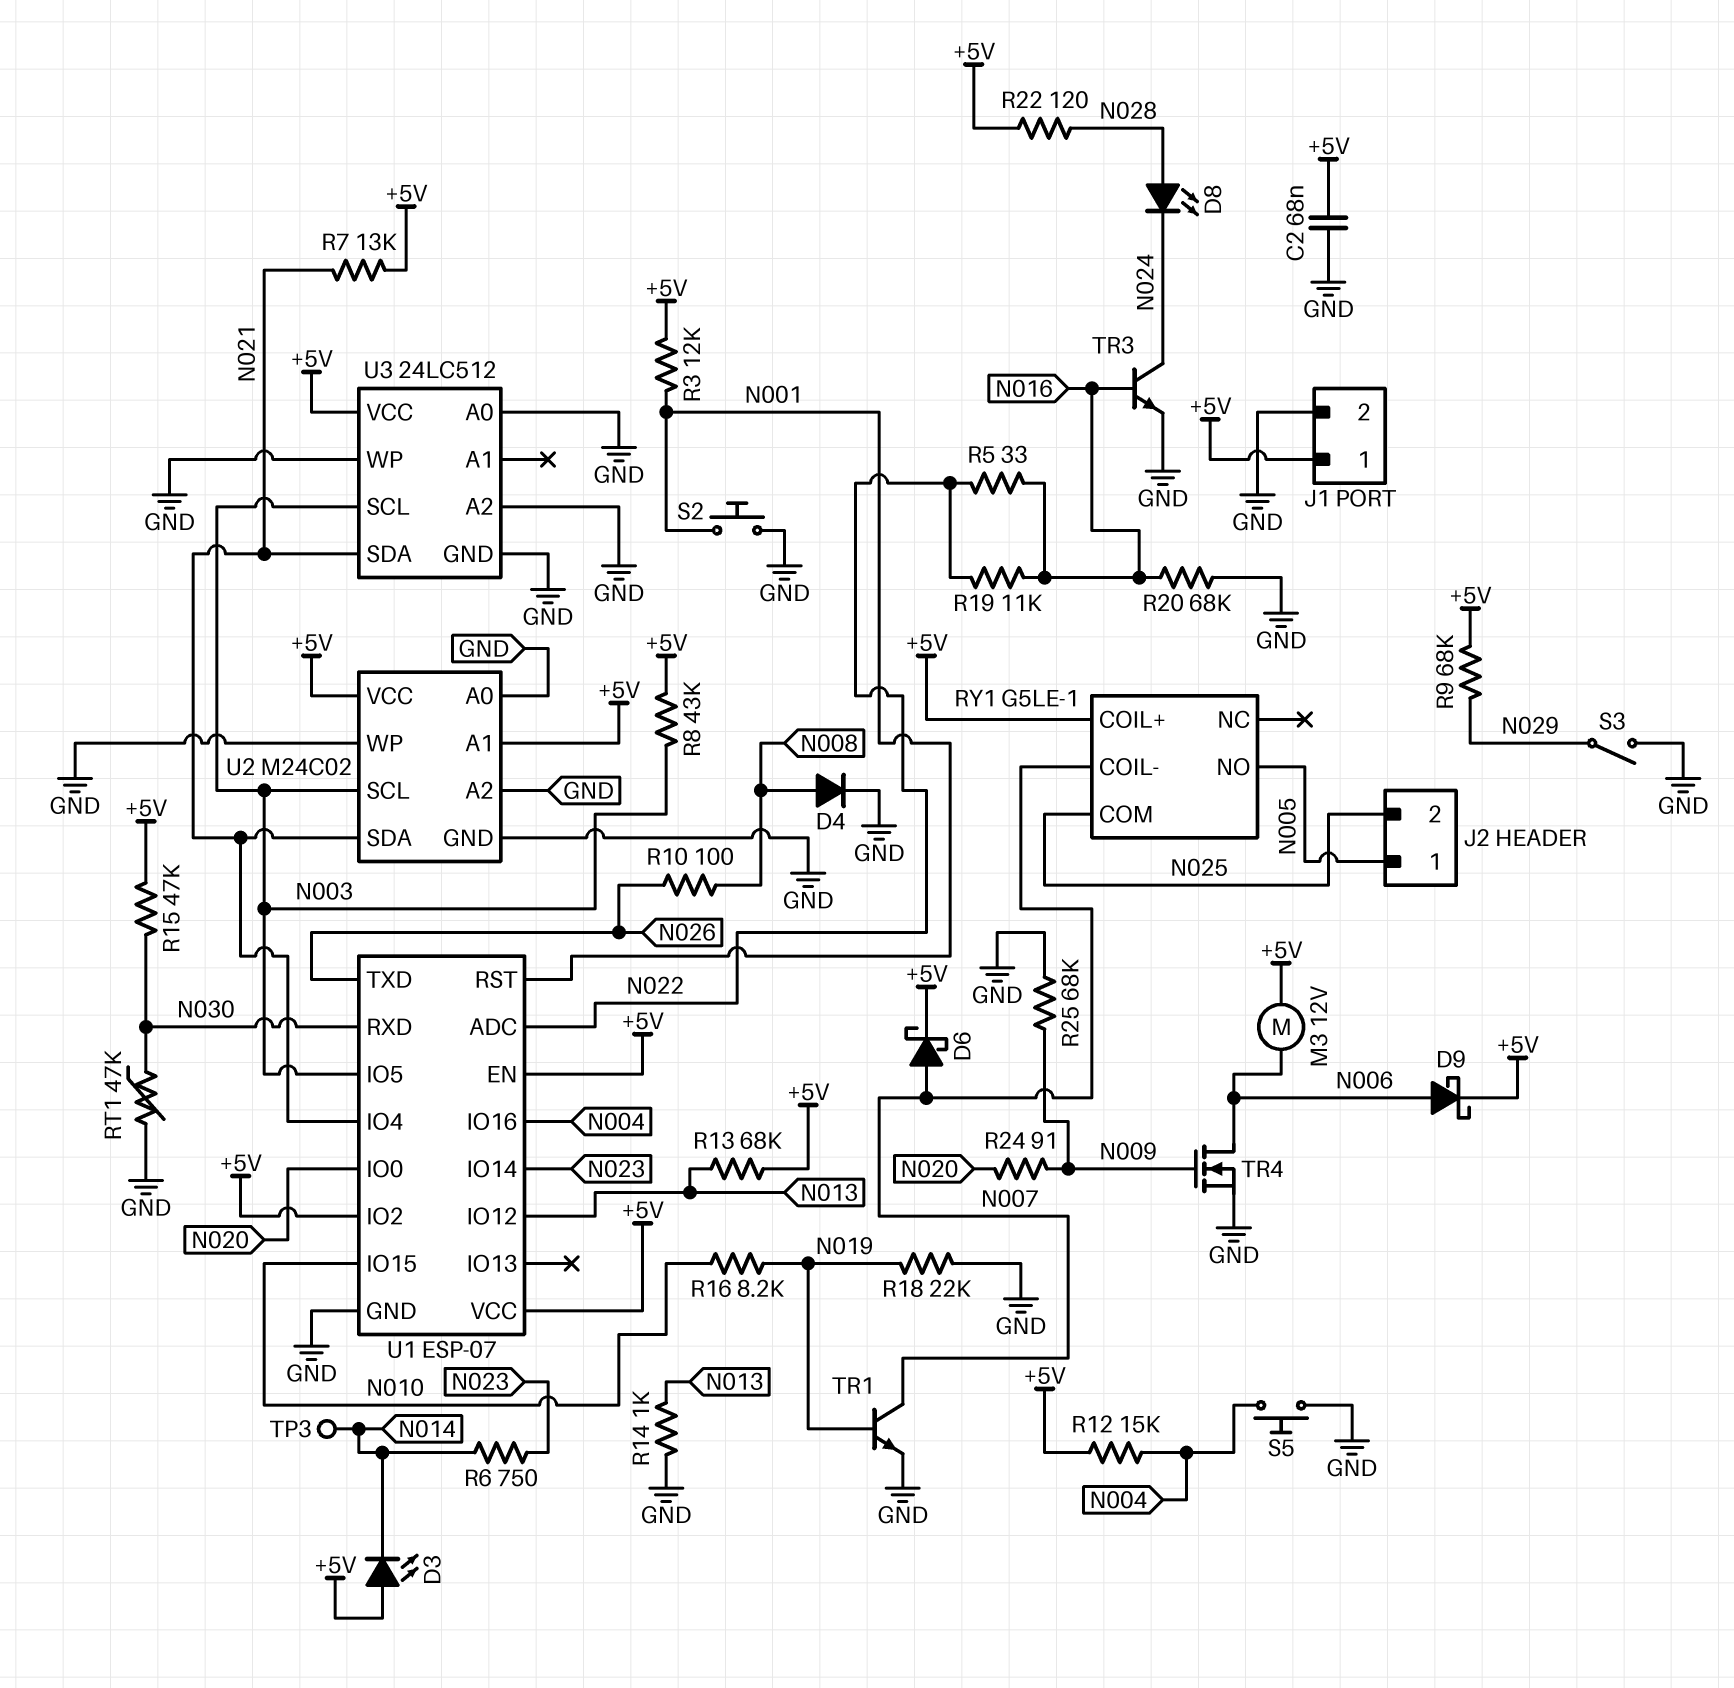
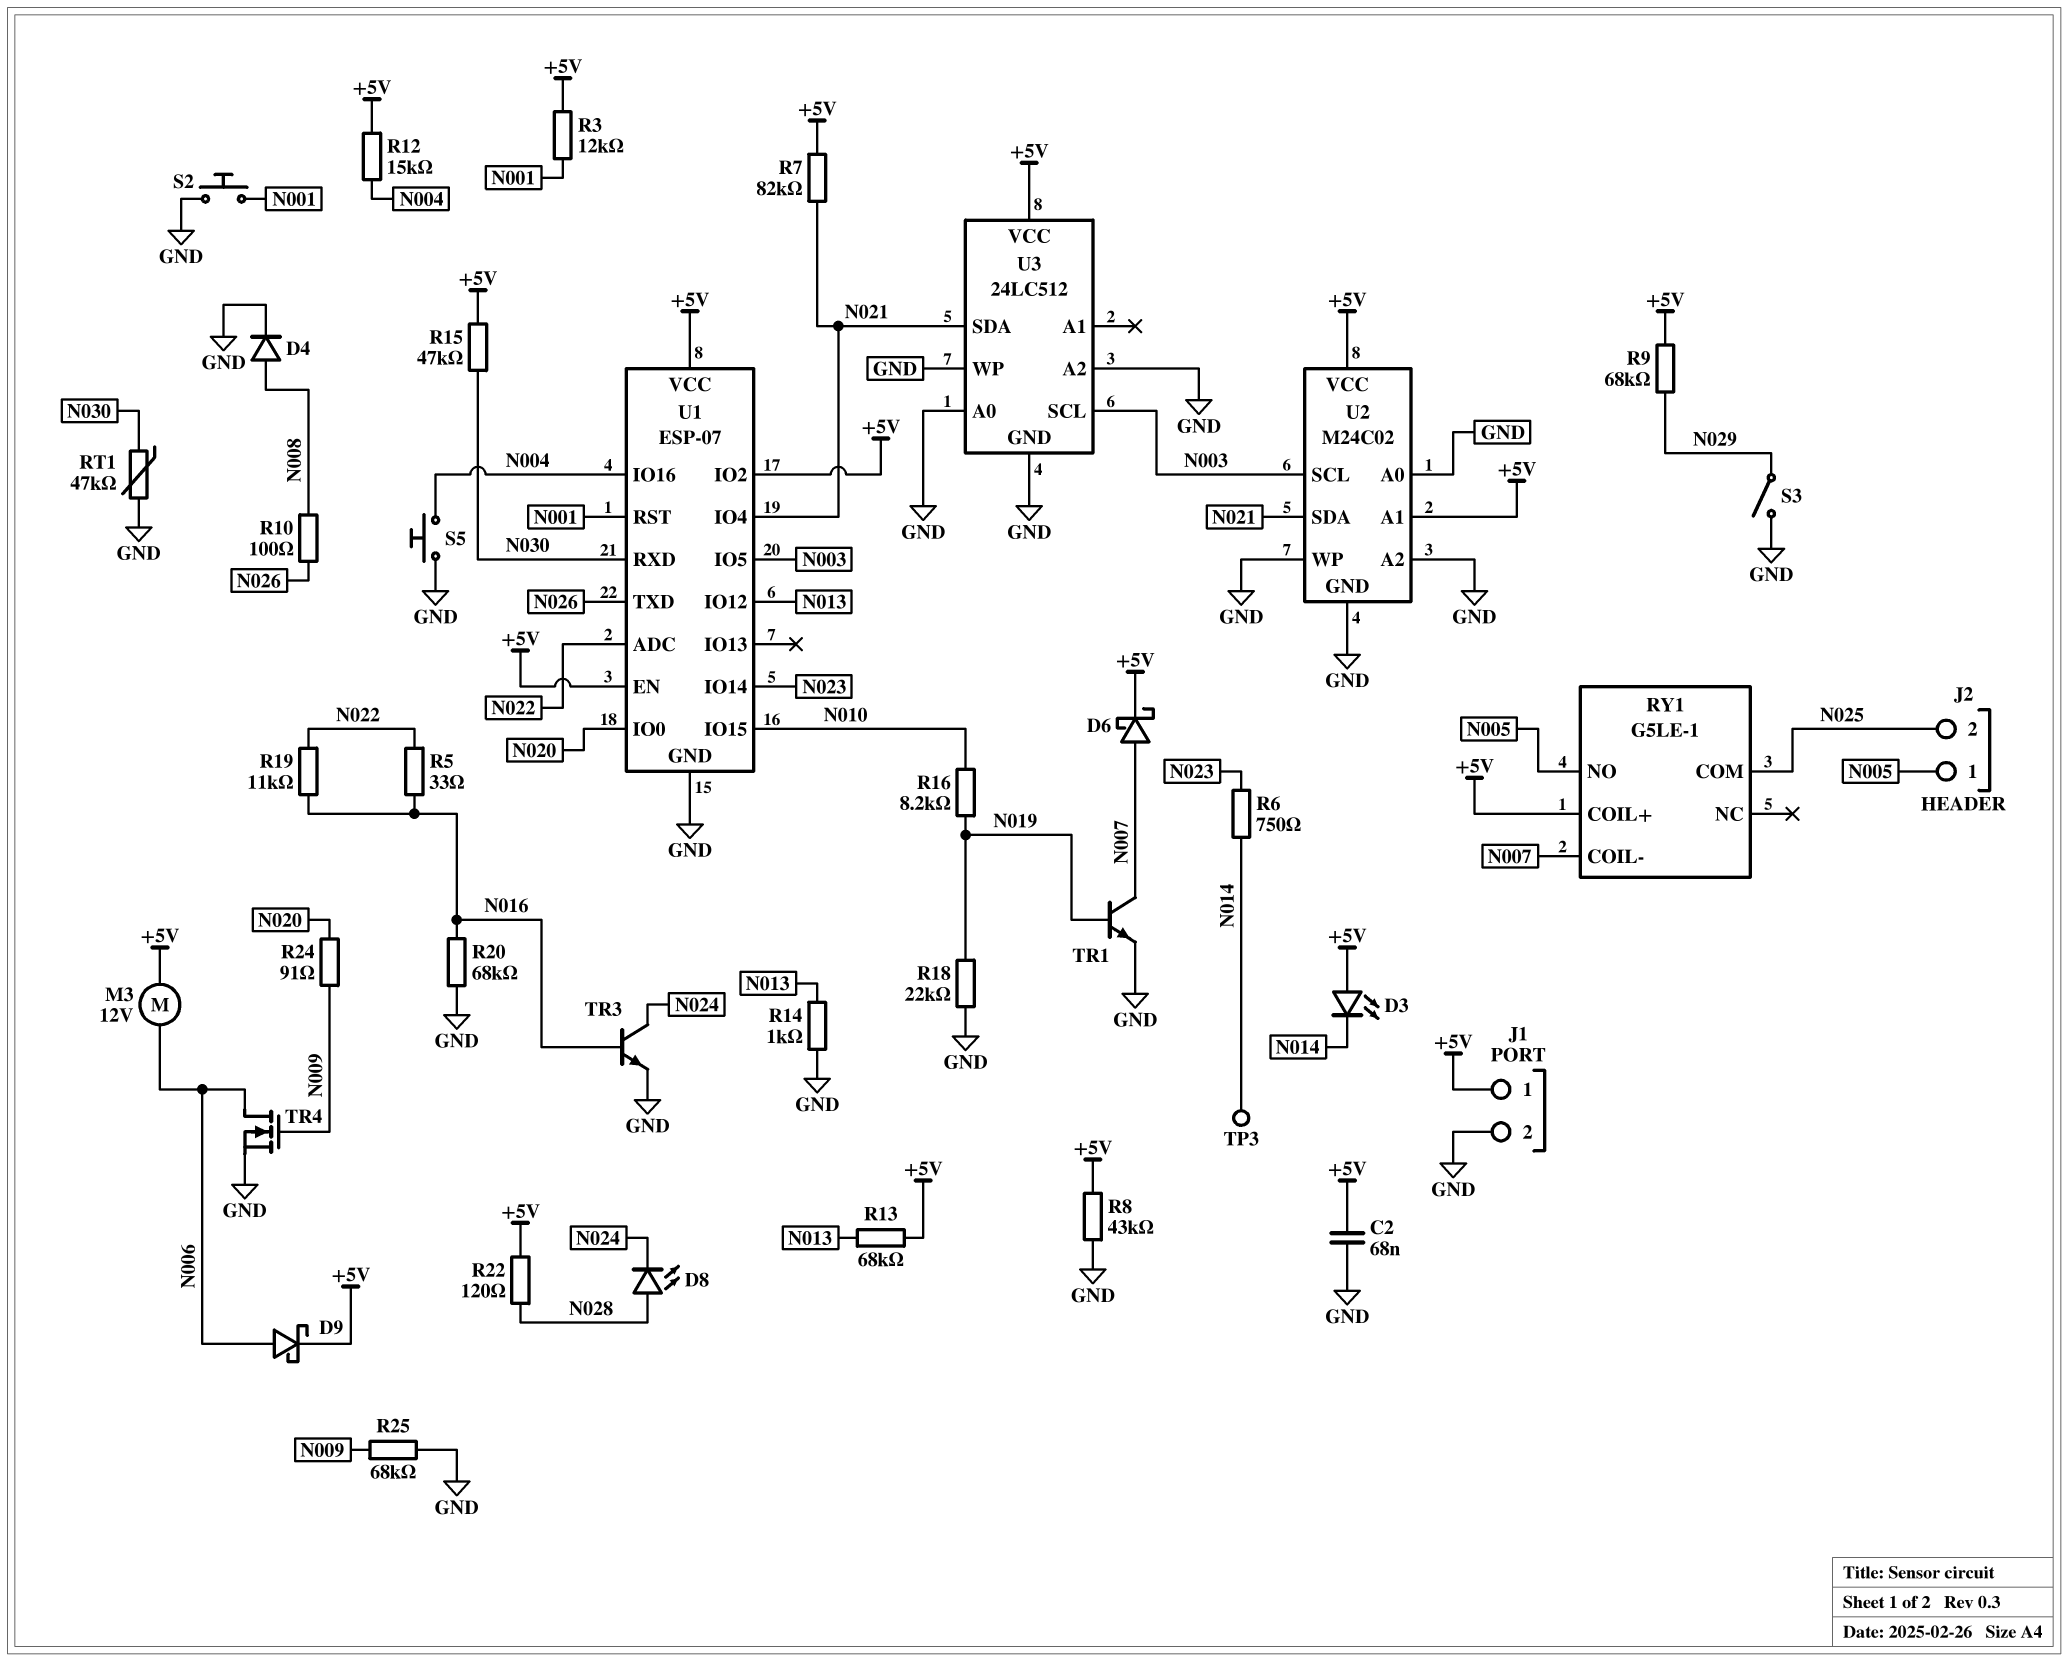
R7: 13k (+5V, N021) -> 82k (+5V, N021)
R8: 43k (+5V, N003) -> 43k (+5V, GND)

